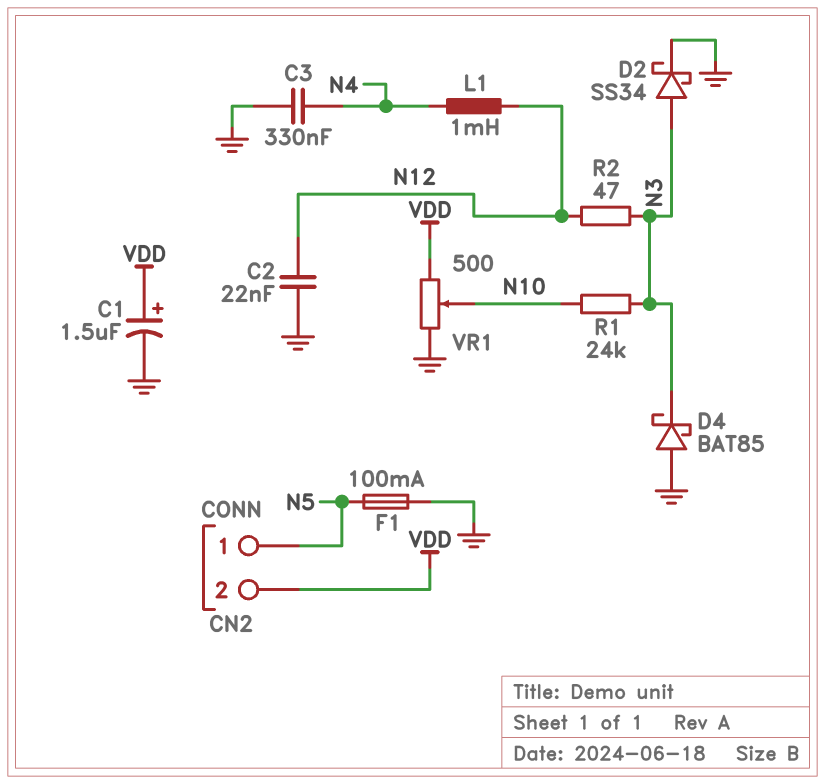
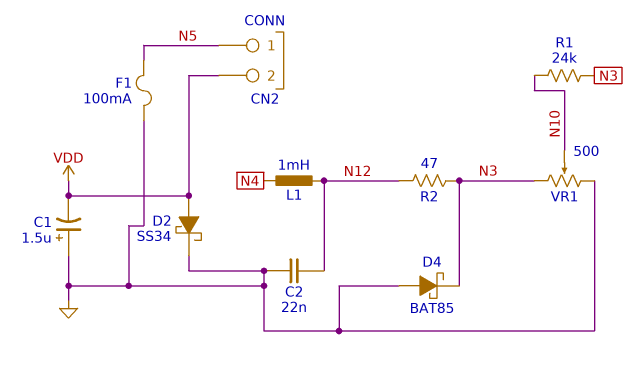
C1: 1.5uF (plus VDD, minus GND) -> 1.5uF (plus GND, minus VDD)
C3: 330nF (GND, N4) -> none
D2: schottky SS34 (A N3, K GND) -> schottky SS34 (A VDD, K GND)
VR1: 500 (GND, VDD, wiper N10) -> 500 (GND, N3, wiper N10)

